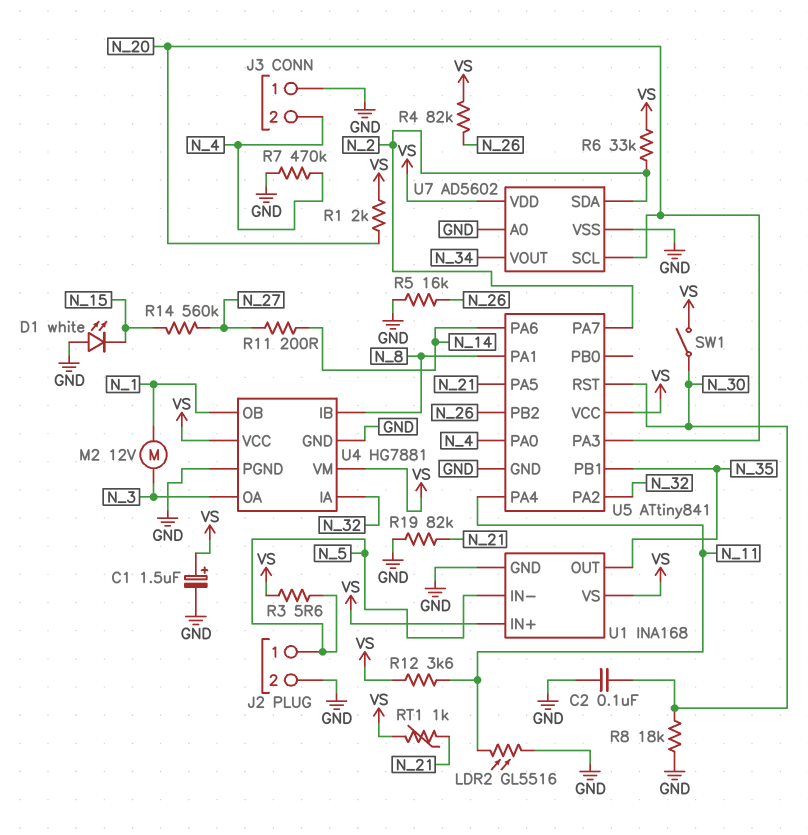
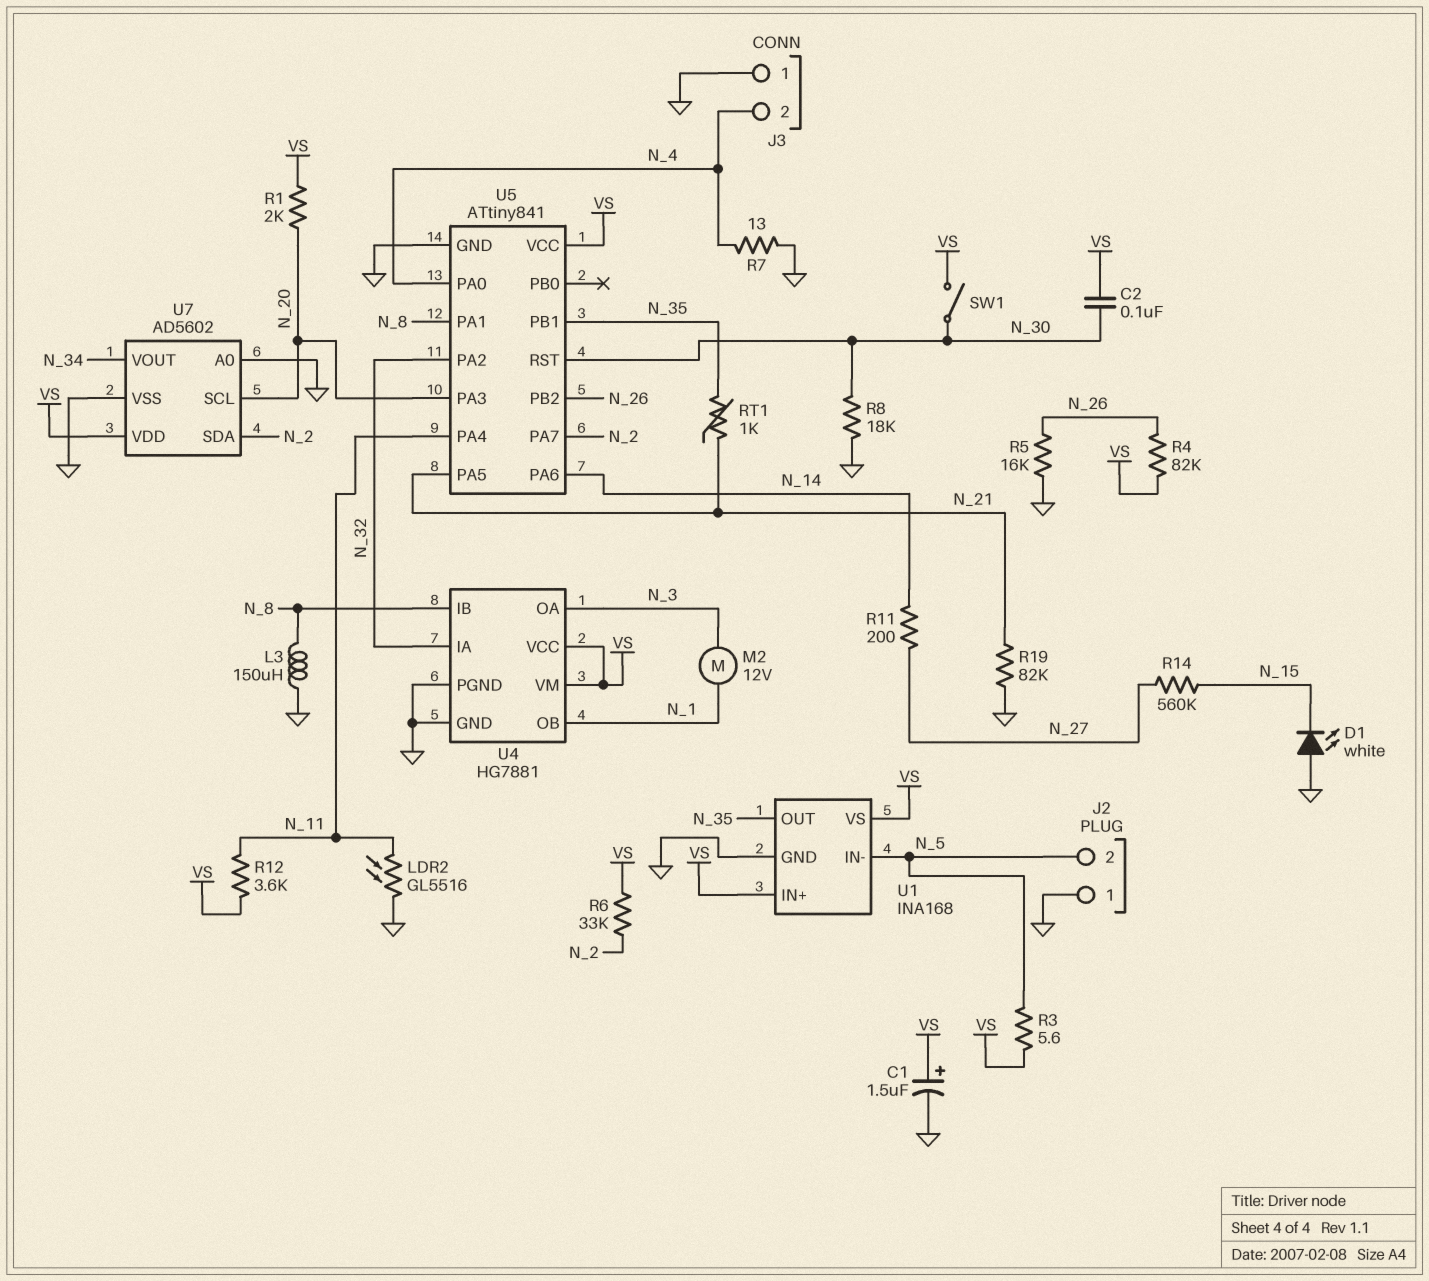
C2: 100nF (GND, N_30) -> 100nF (N_30, VS)
J2 pin 1: N_5 -> GND
J2 pin 2: GND -> N_5
L3: none -> 150uH (GND, N_8)
R7: 470k (GND, N_4) -> 13 (GND, N_4)
RT1: 1k (N_21, VS) -> 1k (N_21, N_35)

